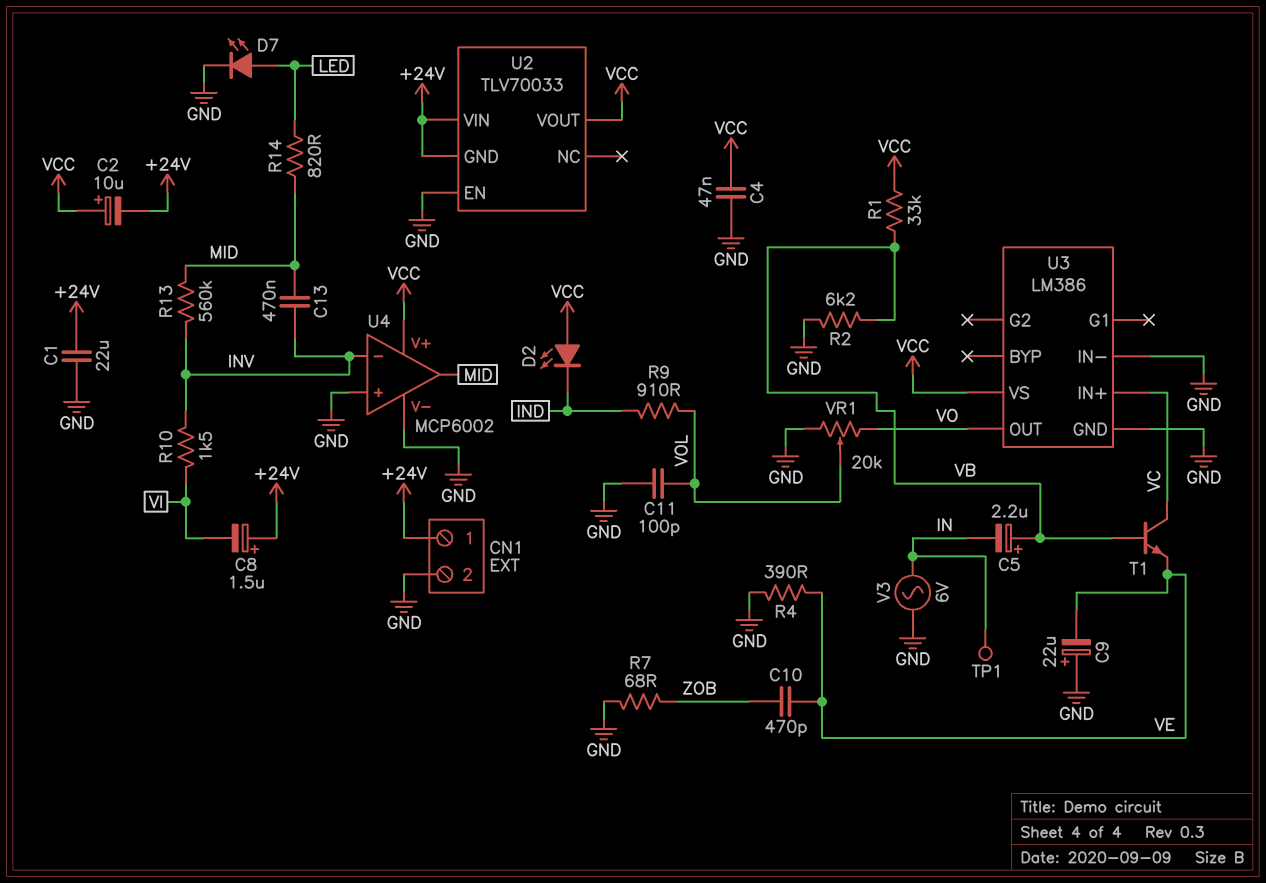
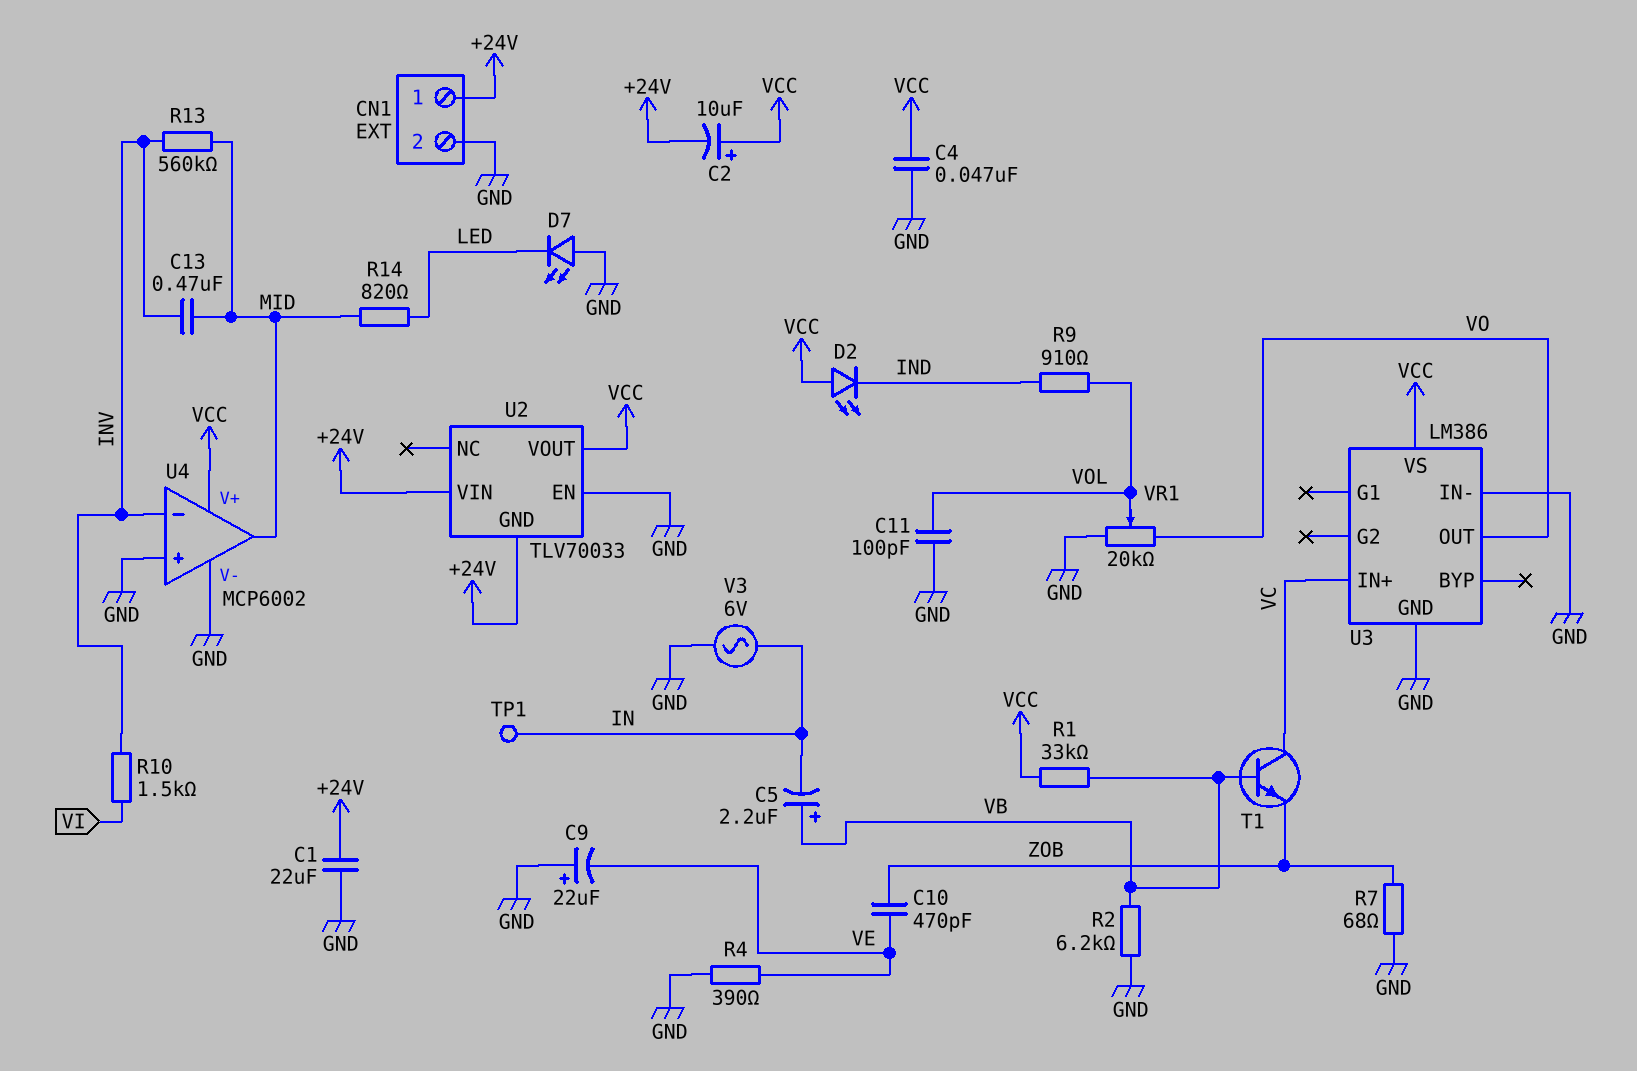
C8: 1.5uF (plus +24V, minus VI) -> none
D7: LED (A LED, K GND) -> LED (A GND, K LED)
T1: NPN (B VB, C VC, E VE) -> NPN (B VB, C VC, E ZOB)

